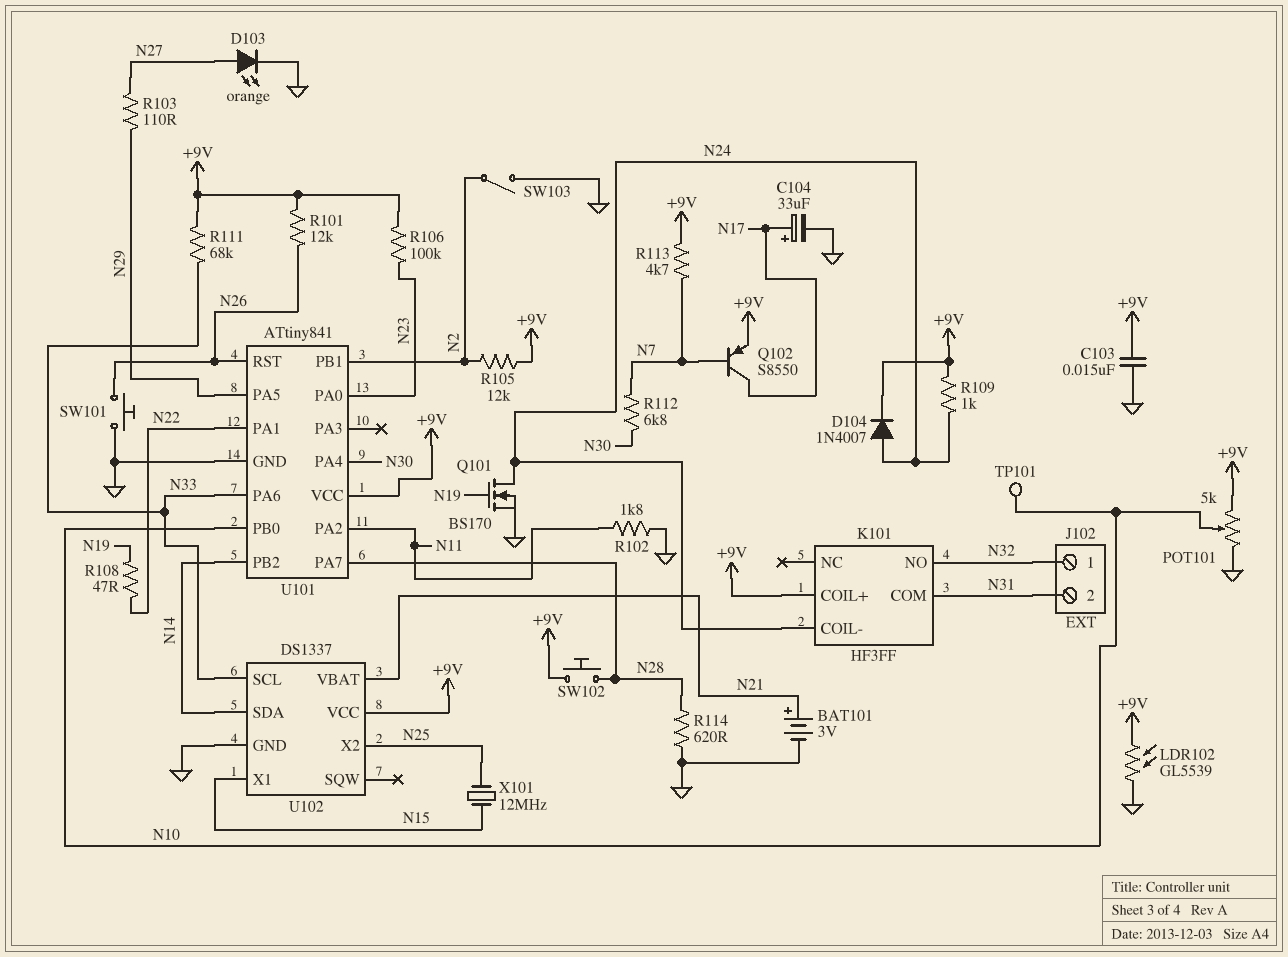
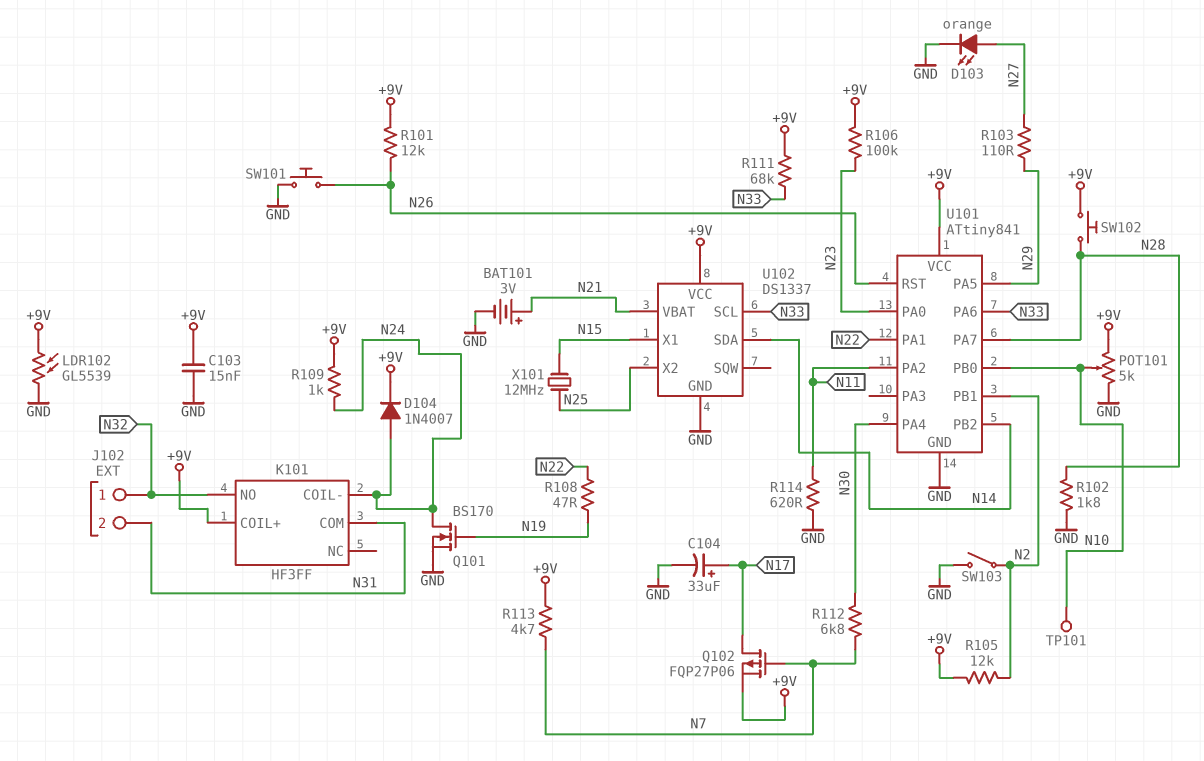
Q102: PNP S8550 (B N7, C N17, E +9V) -> PMOS FQP27P06 (G N7, D N17, S +9V)
R102: 1.8k (GND, N11) -> 1.8k (GND, N28)
R114: 620 (GND, N28) -> 620 (GND, N11)

